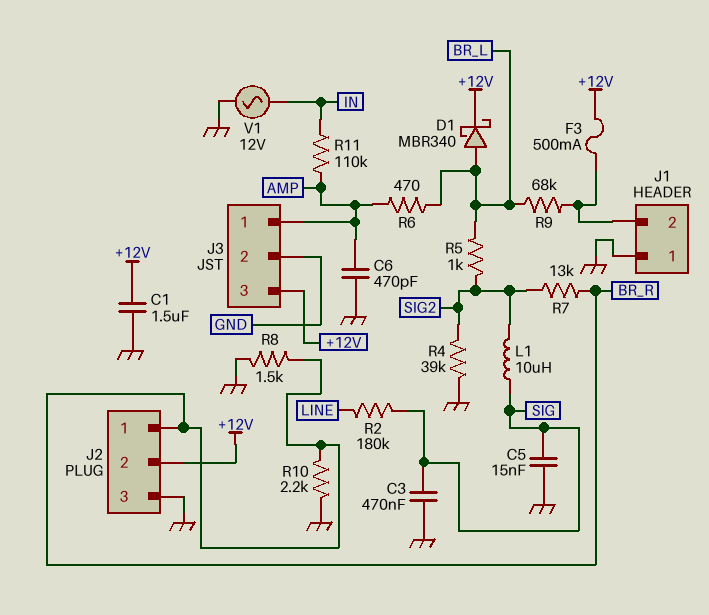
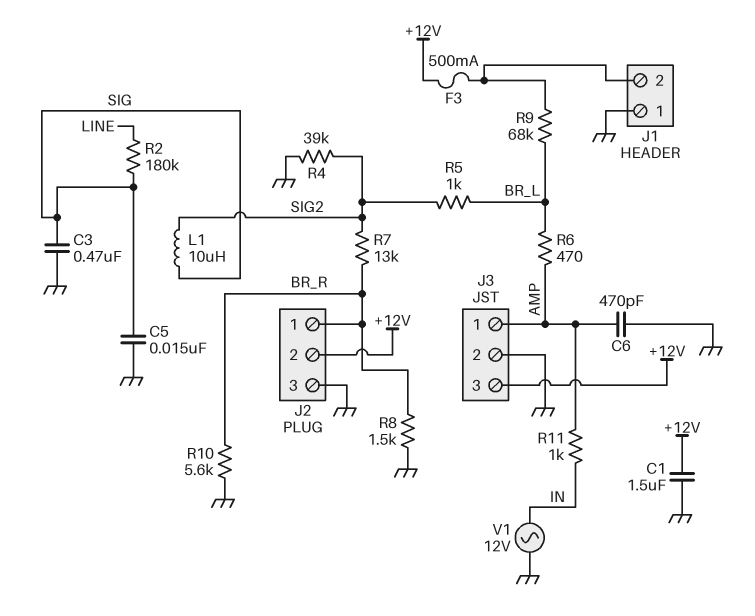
D1: schottky MBR340 (A BR_L, K +12V) -> none
R10: 2.2k (BR_R, GND) -> 5.6k (BR_R, GND)
R11: 110k (AMP, IN) -> 1k (AMP, IN)

